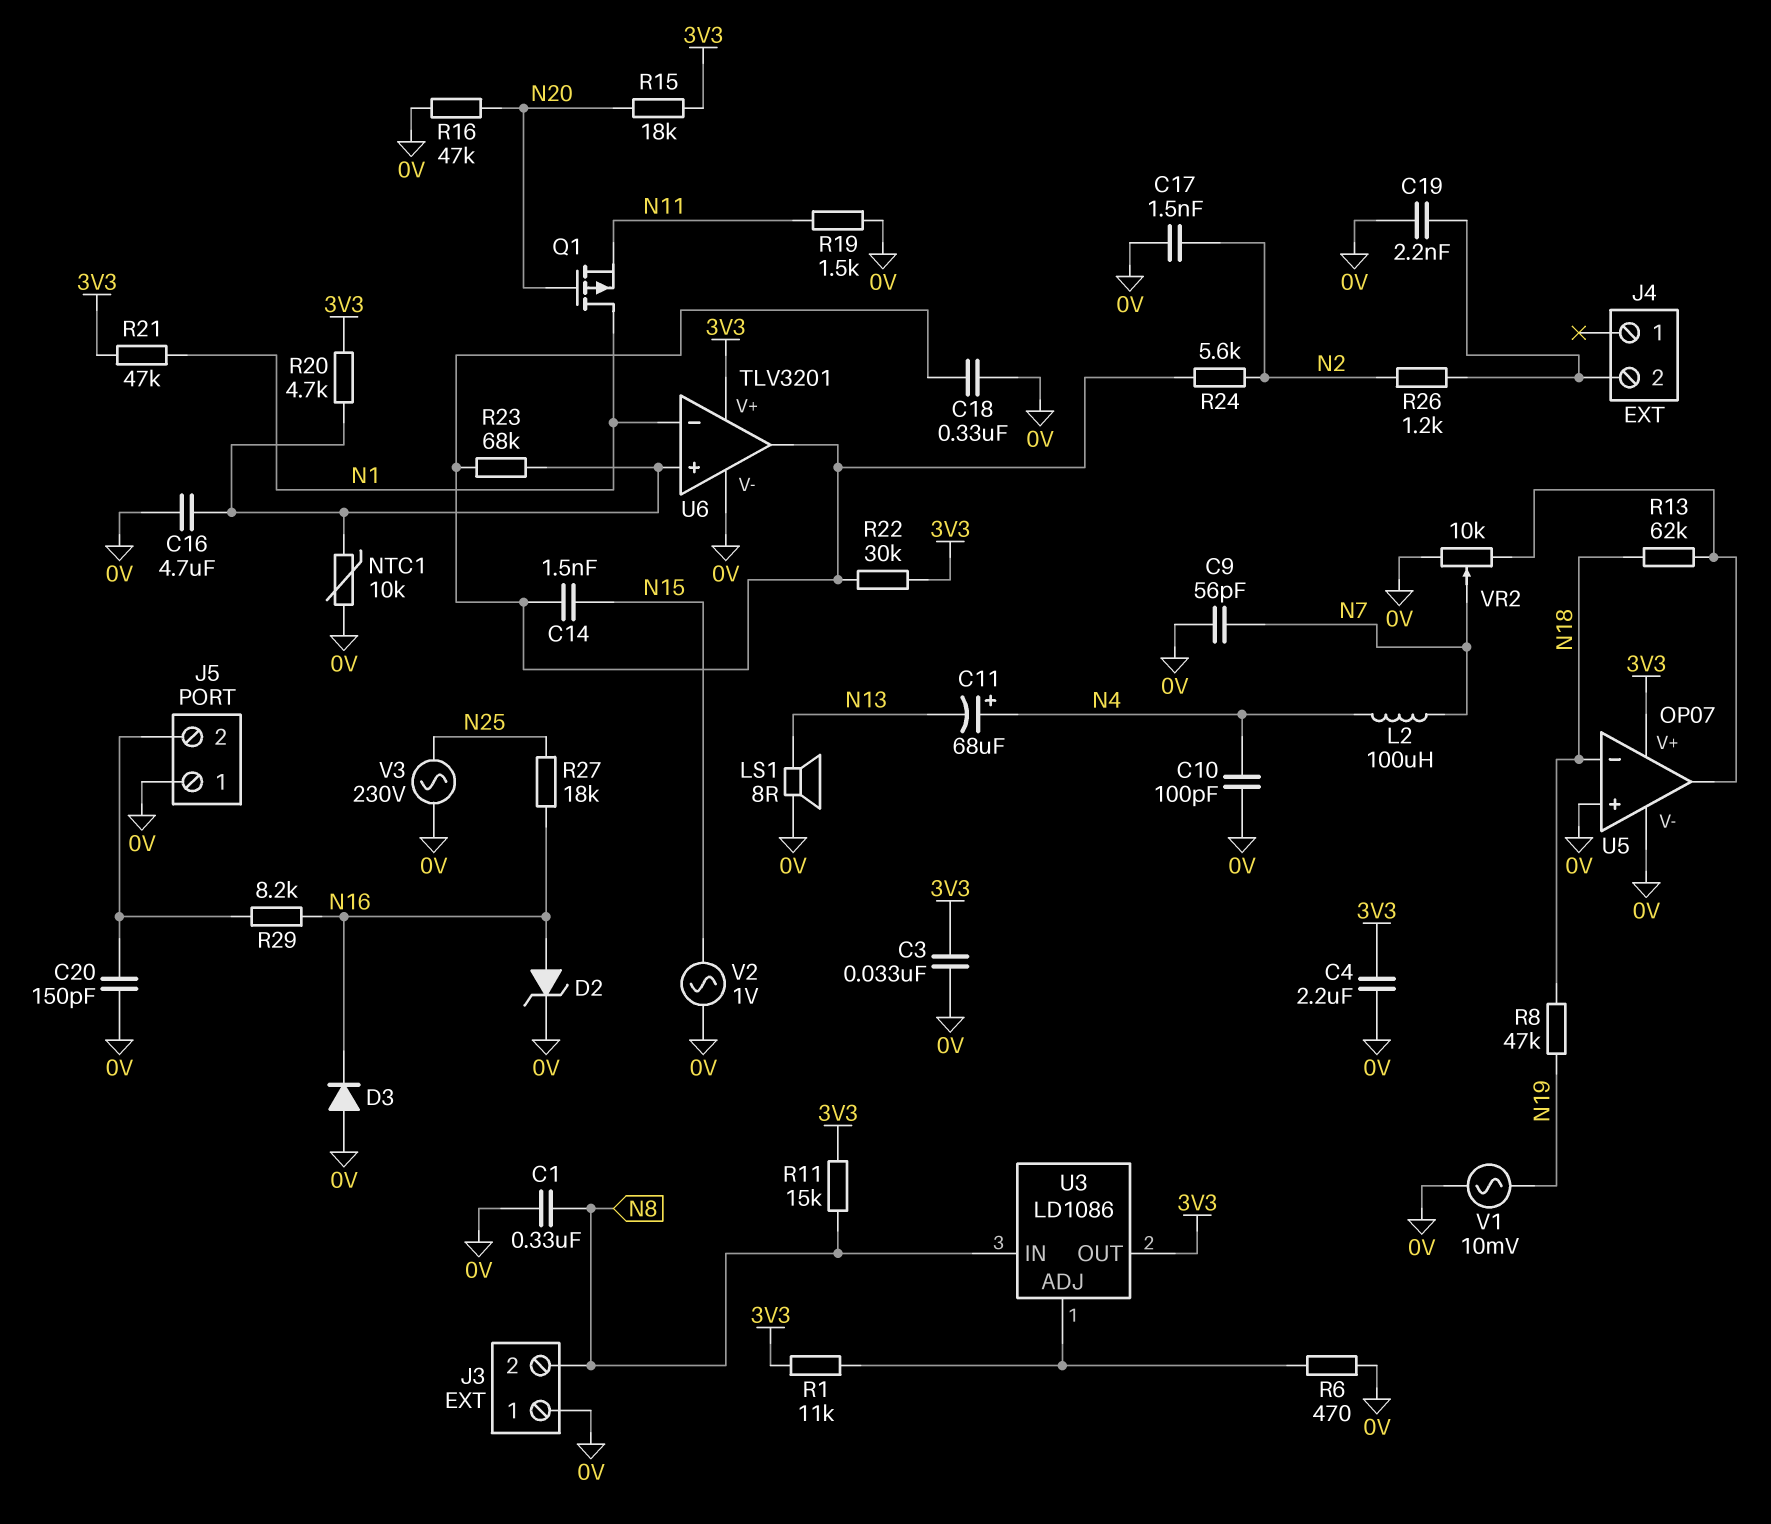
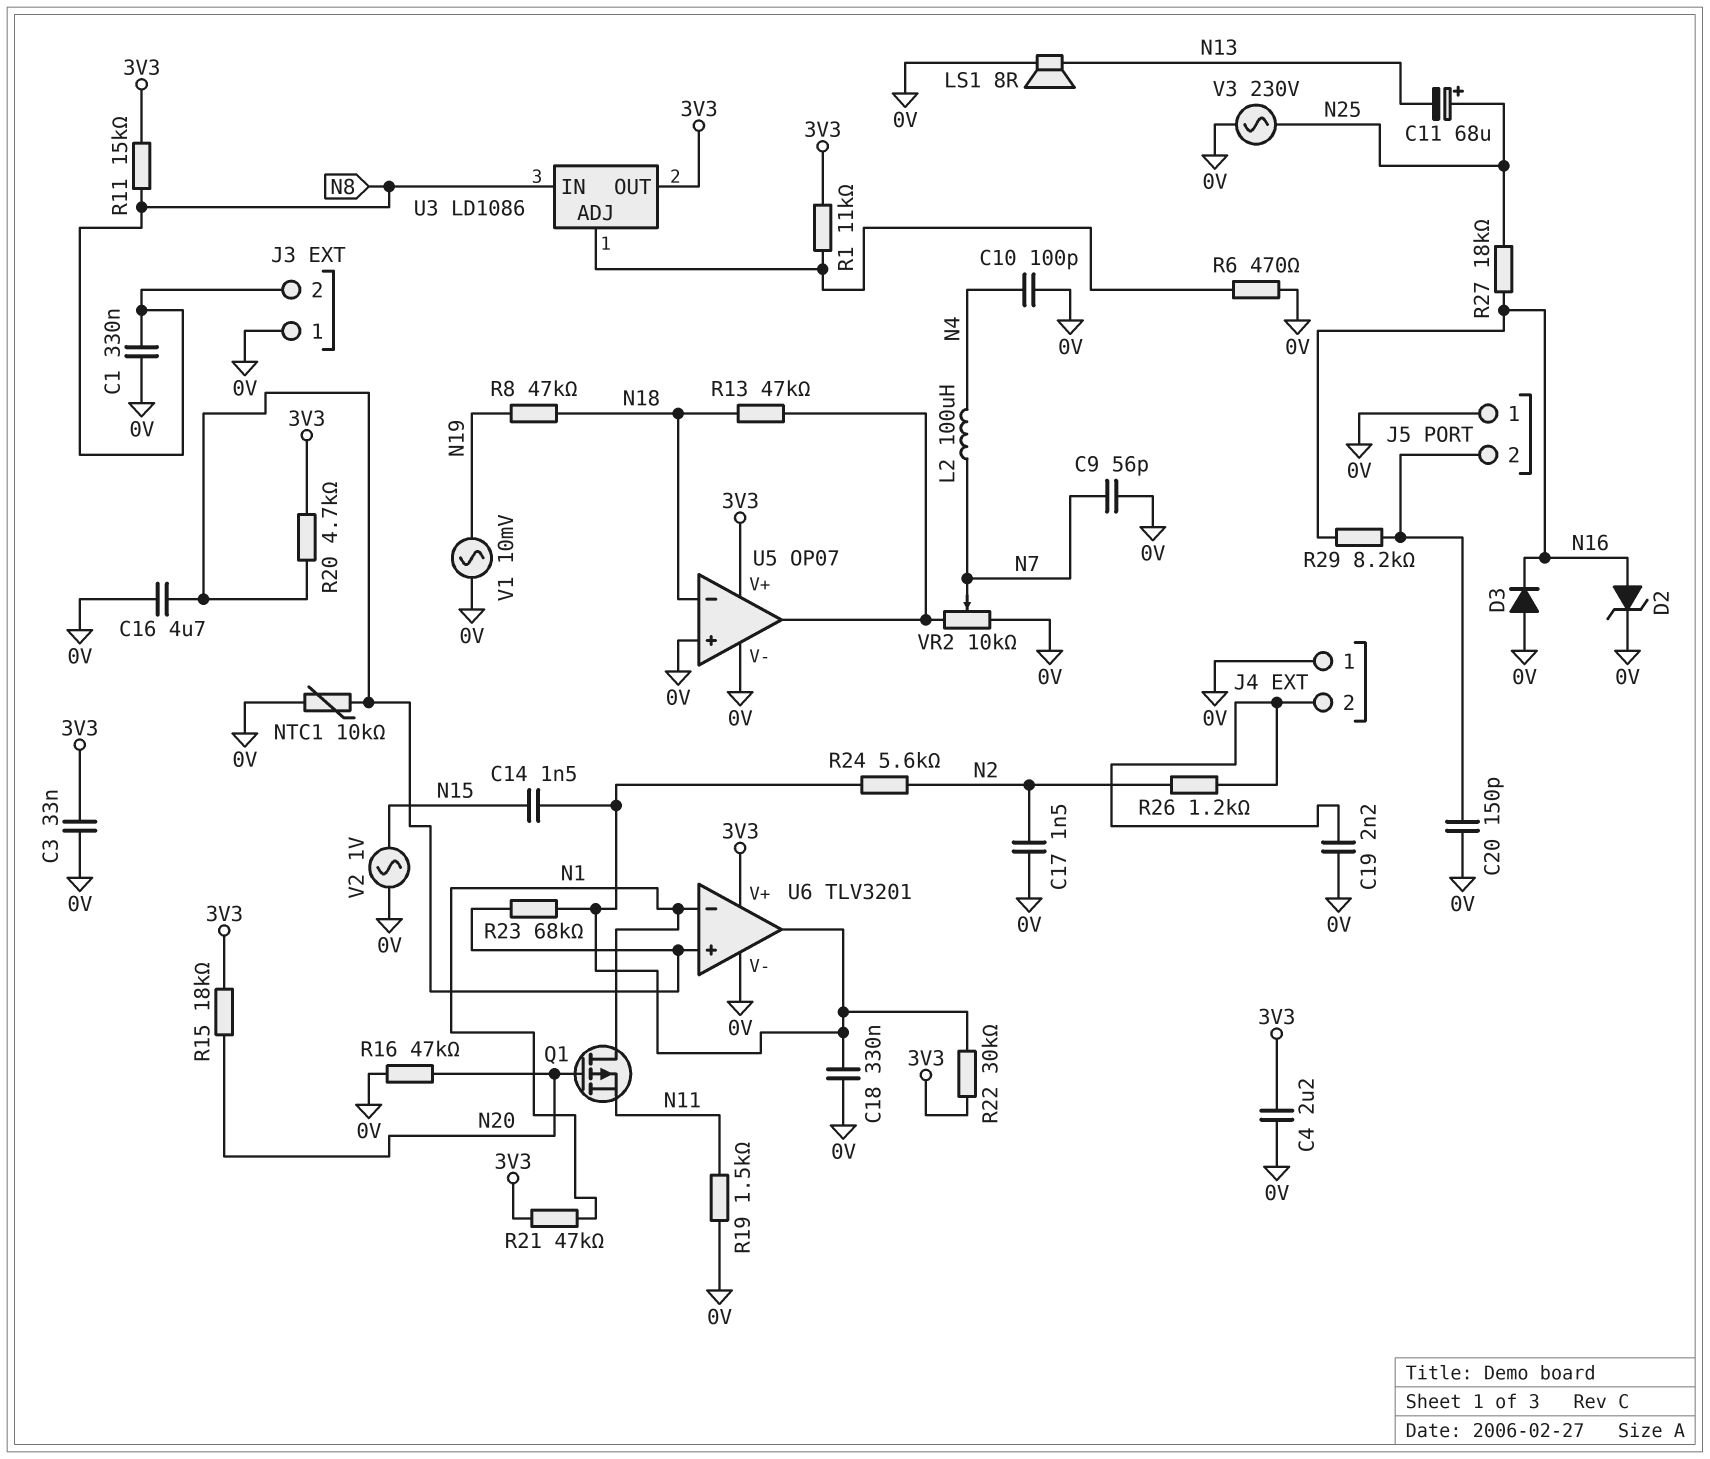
C11: 68uF (plus N4, minus N13) -> 68uF (plus N25, minus N13)
J4 pin 1: none -> 0V
R13: 62k (N18, U5/out) -> 47k (N18, U5/out)

